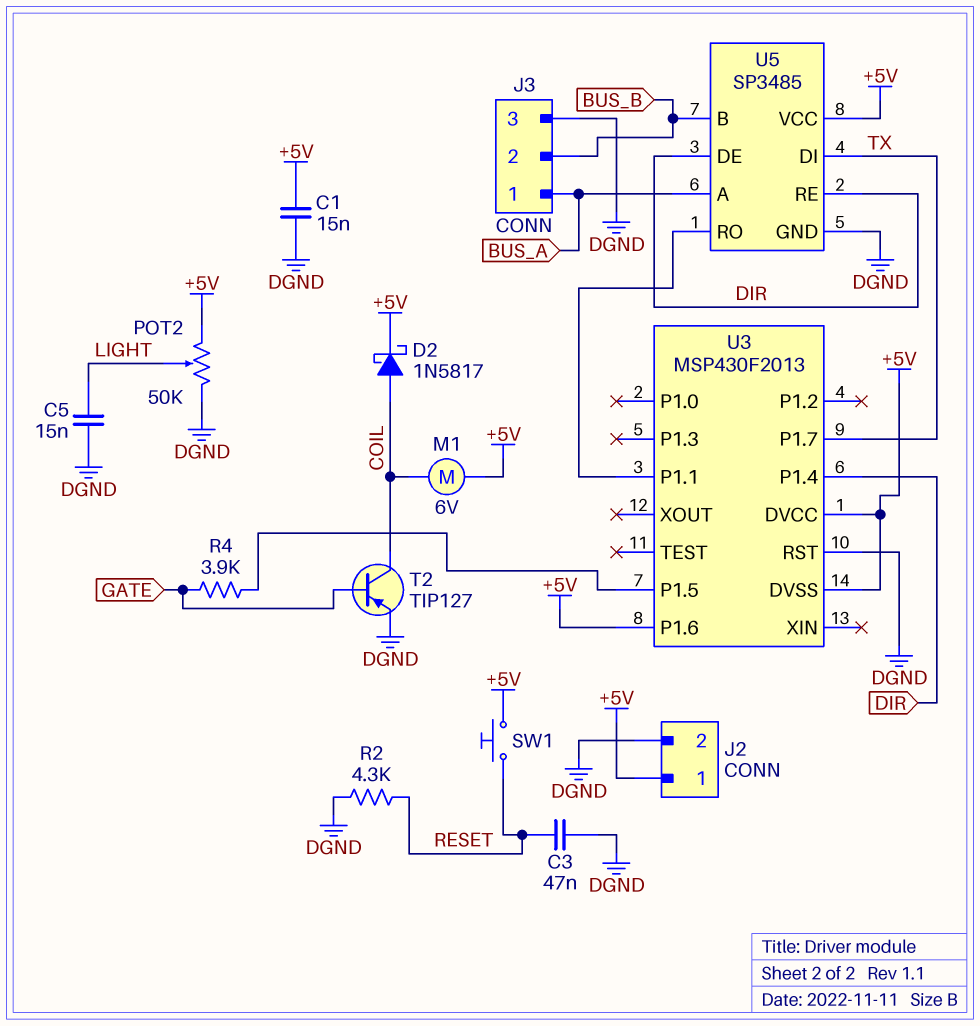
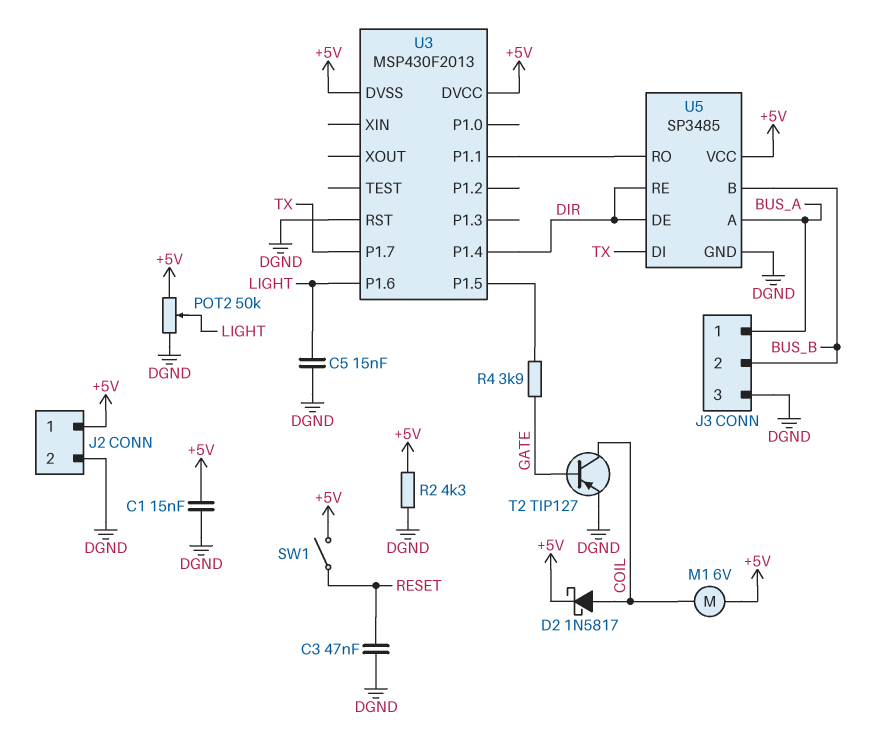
R2: 4.3k (DGND, RESET) -> 4.3k (+5V, DGND)
SW1: button (+5V, RESET) -> switch (+5V, RESET)
U3 pin P1.6: +5V -> LIGHT

